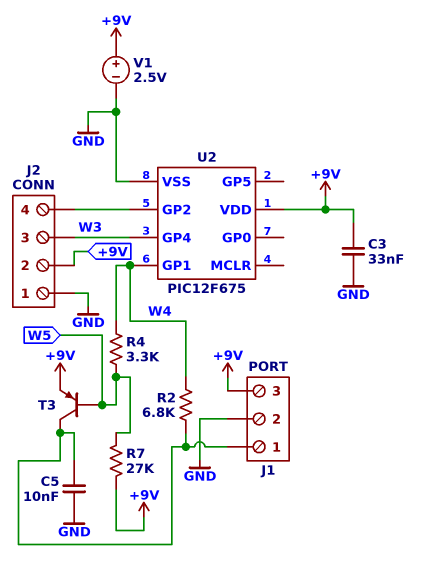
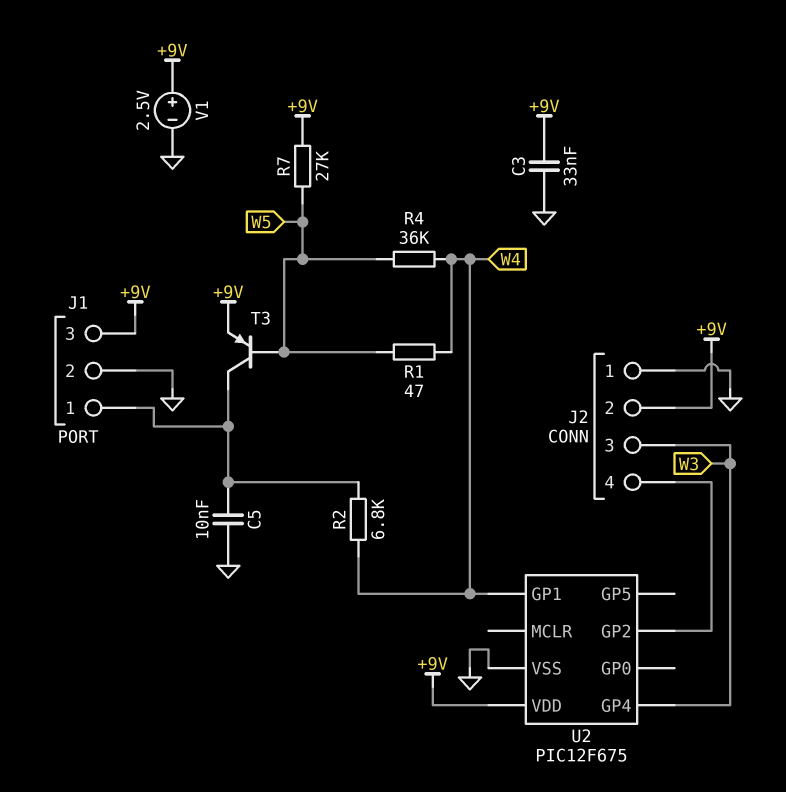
R1: none -> 47 (W4, W5)
R4: 3.3k (W4, W5) -> 36k (W4, W5)

